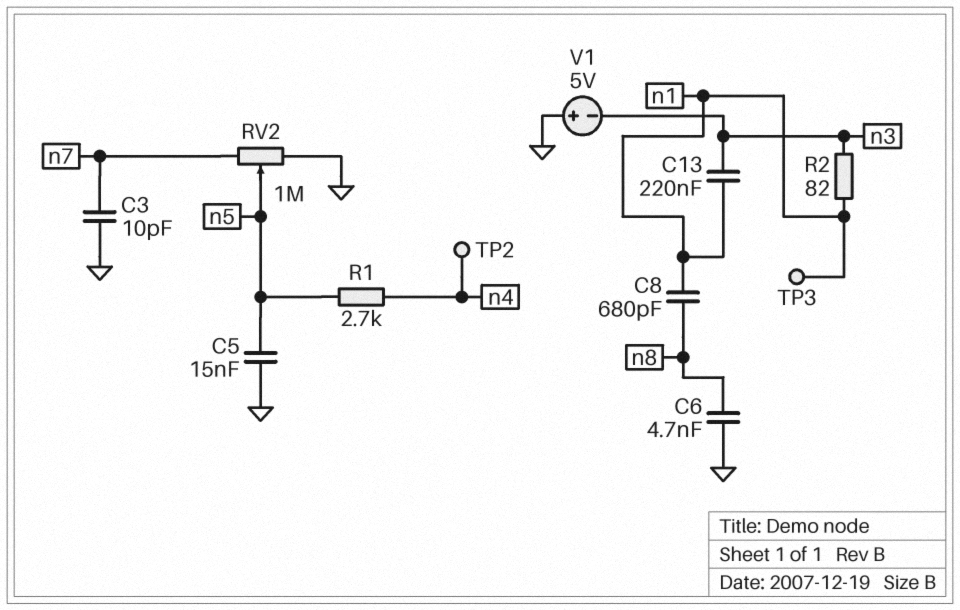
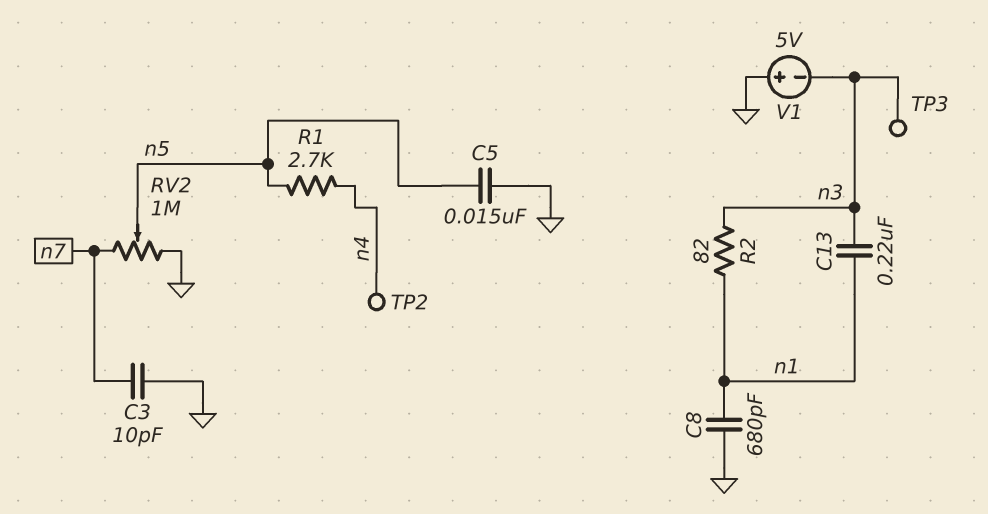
C6: 4.7nF (GND, n8) -> none
C8: 680pF (n1, n8) -> 680pF (GND, n1)
TP3: test point (n1) -> test point (n3)

